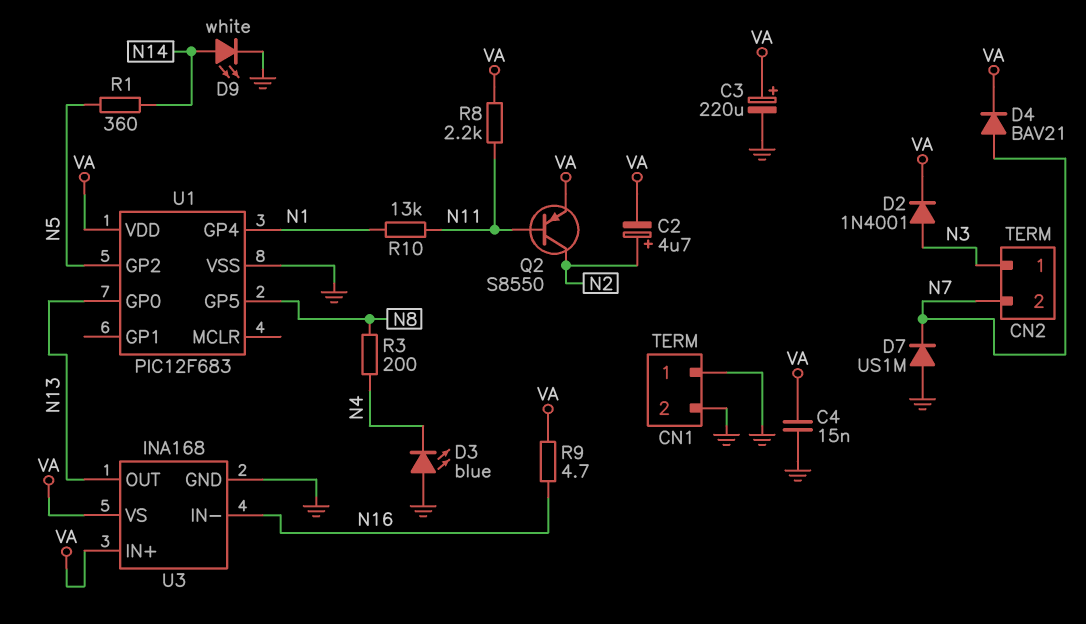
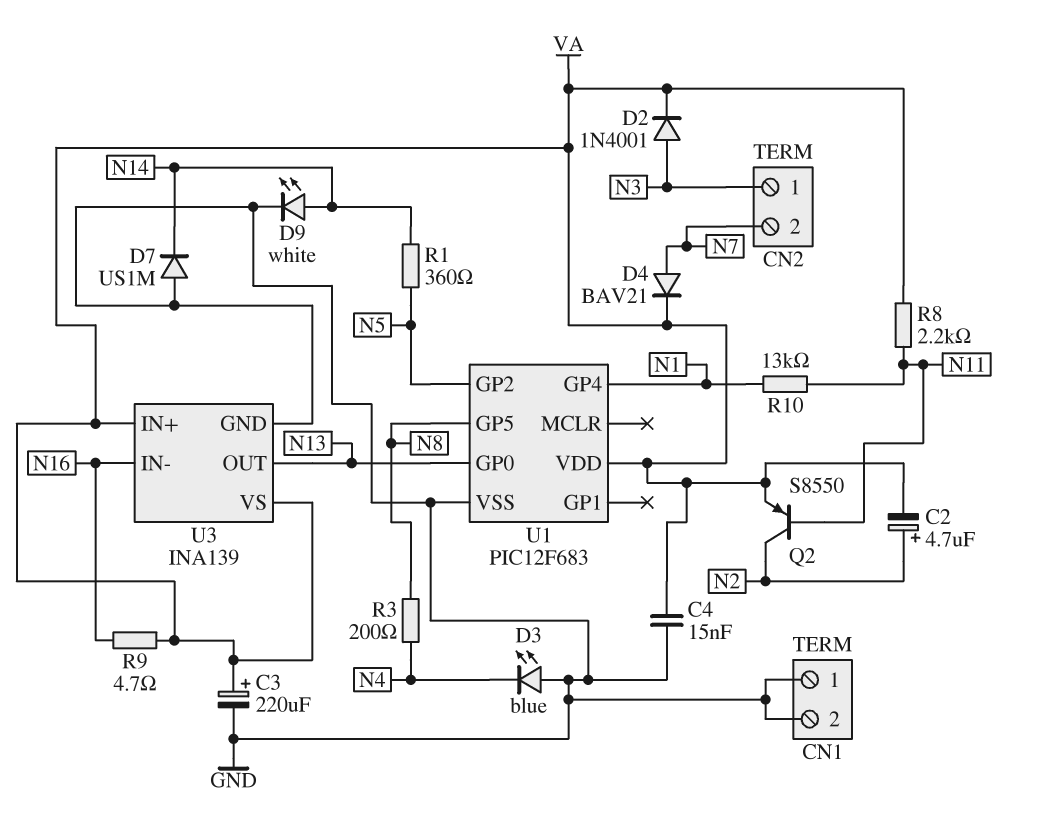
D7: diode US1M (A GND, K N7) -> diode US1M (A GND, K N14)
U3: INA168 -> INA139

